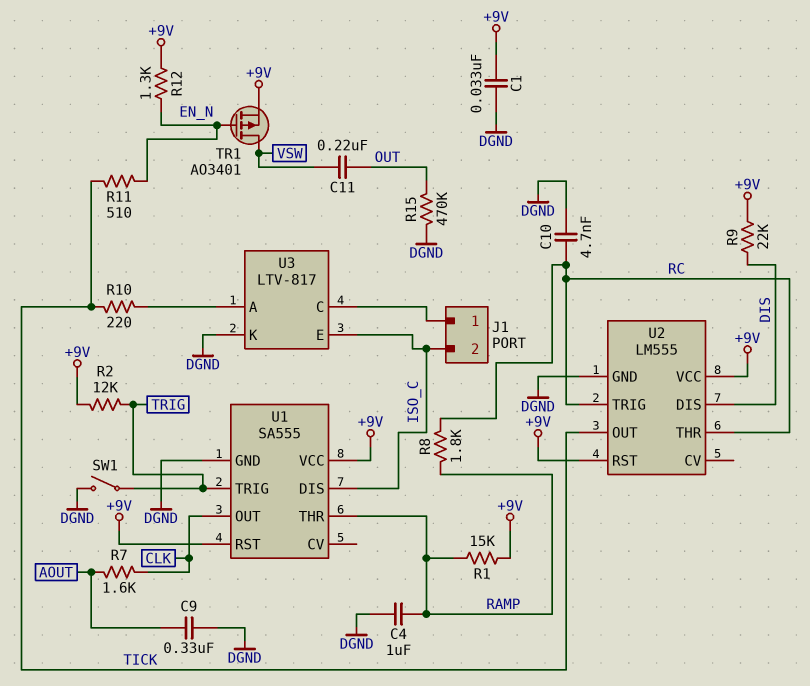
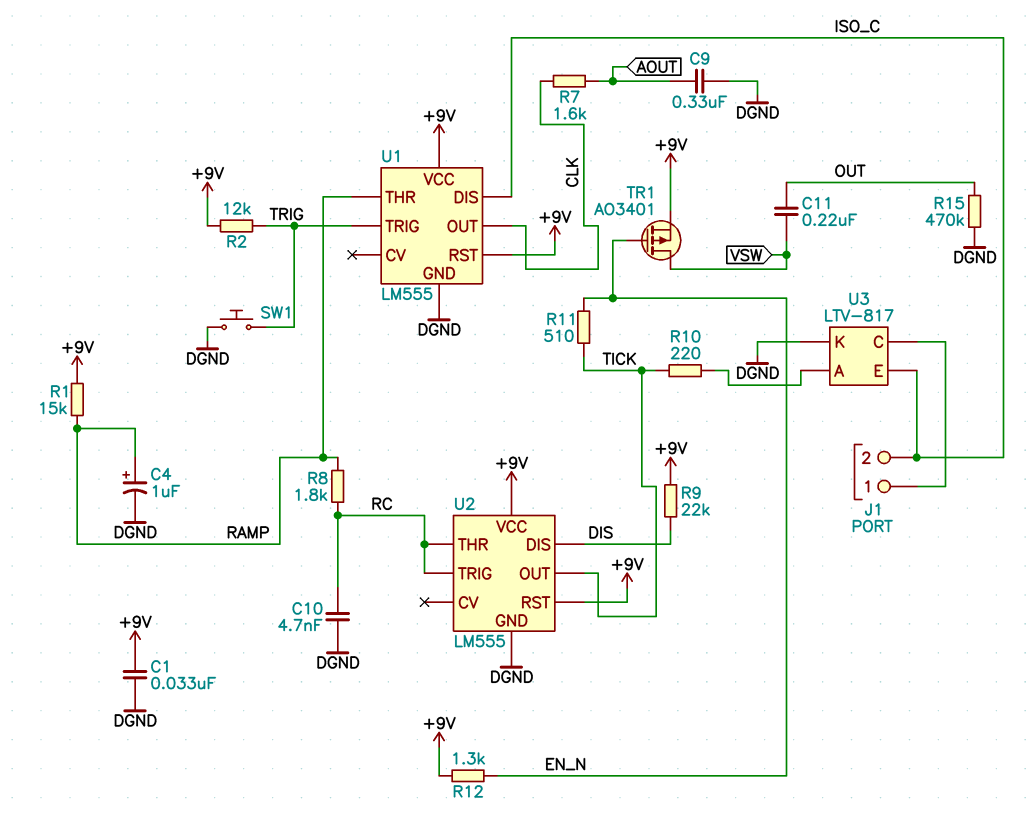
C4: 1uF (DGND, RAMP) -> 1uF (plus RAMP, minus DGND)
SW1: switch (DGND, TRIG) -> button (DGND, TRIG)
U1: SA555 -> LM555

